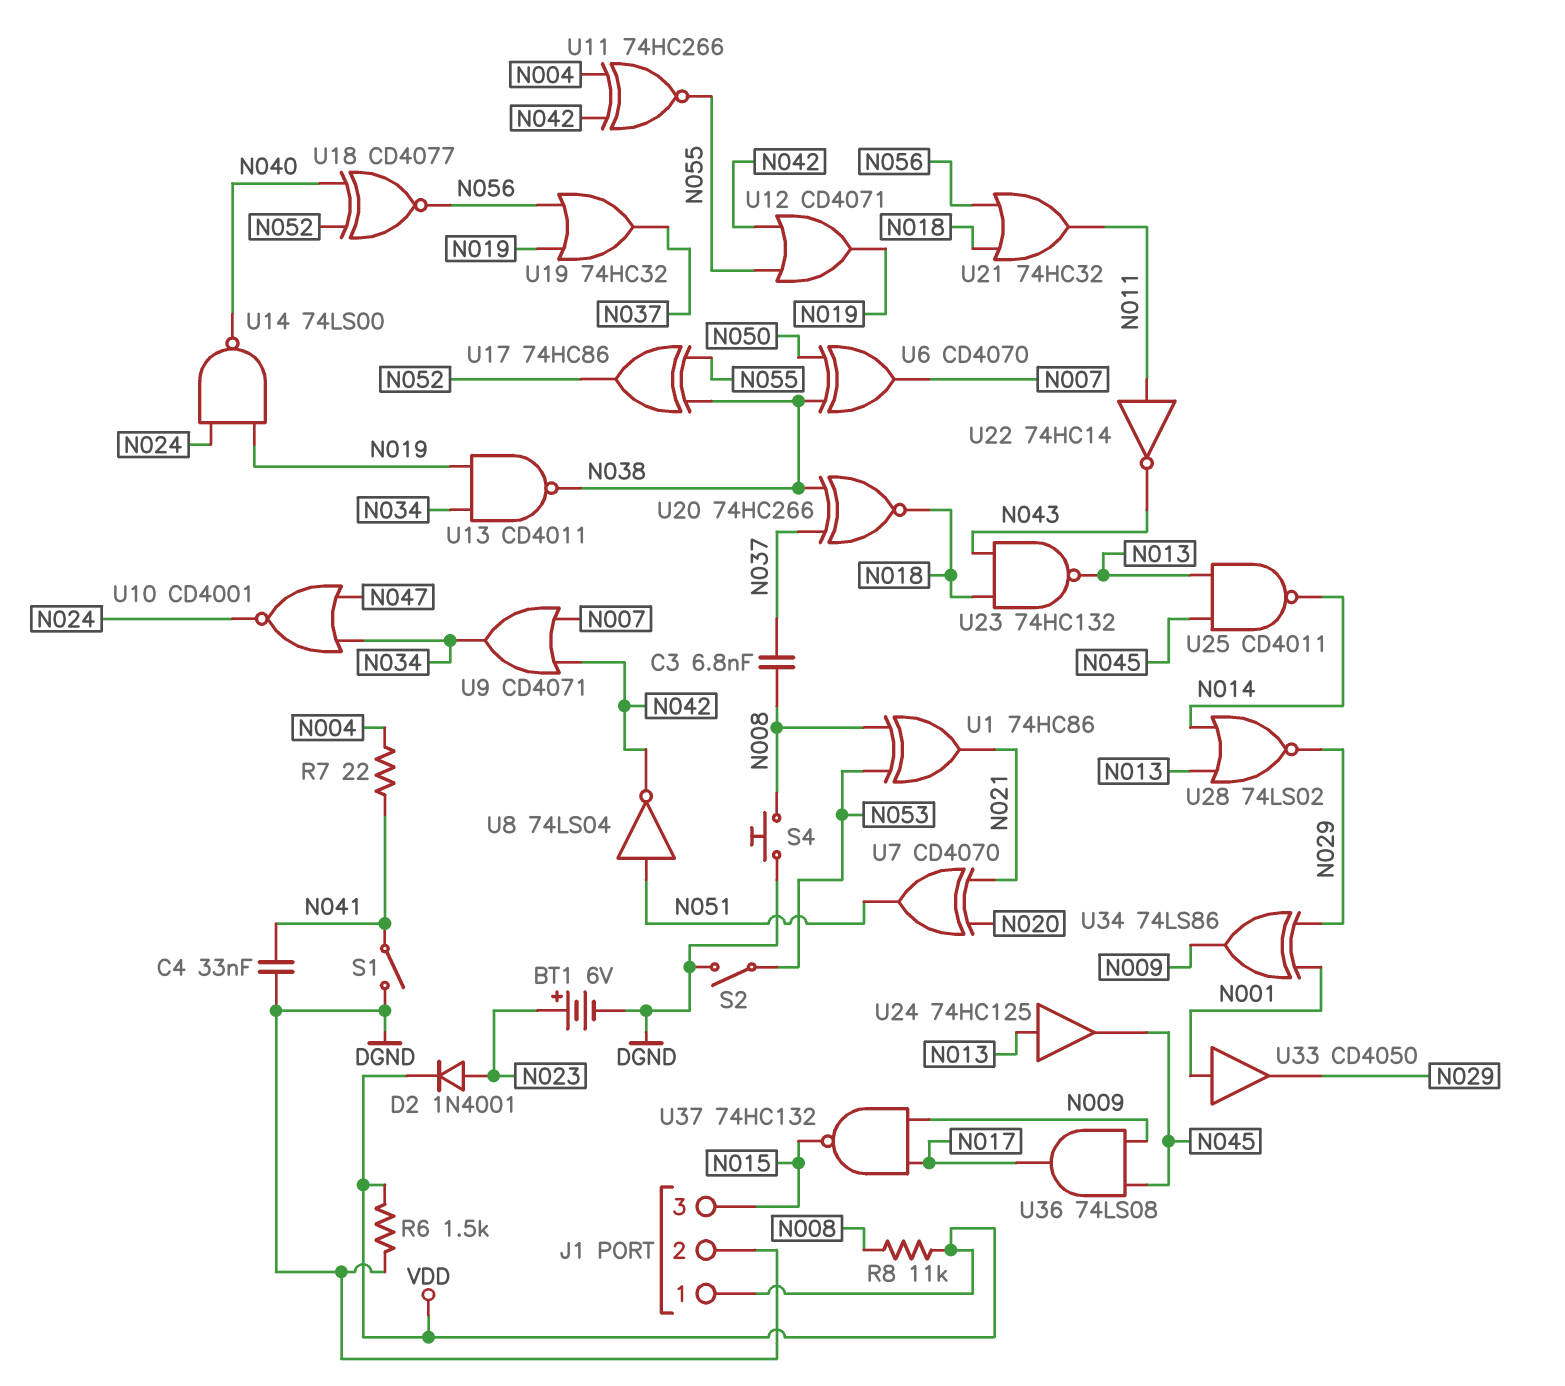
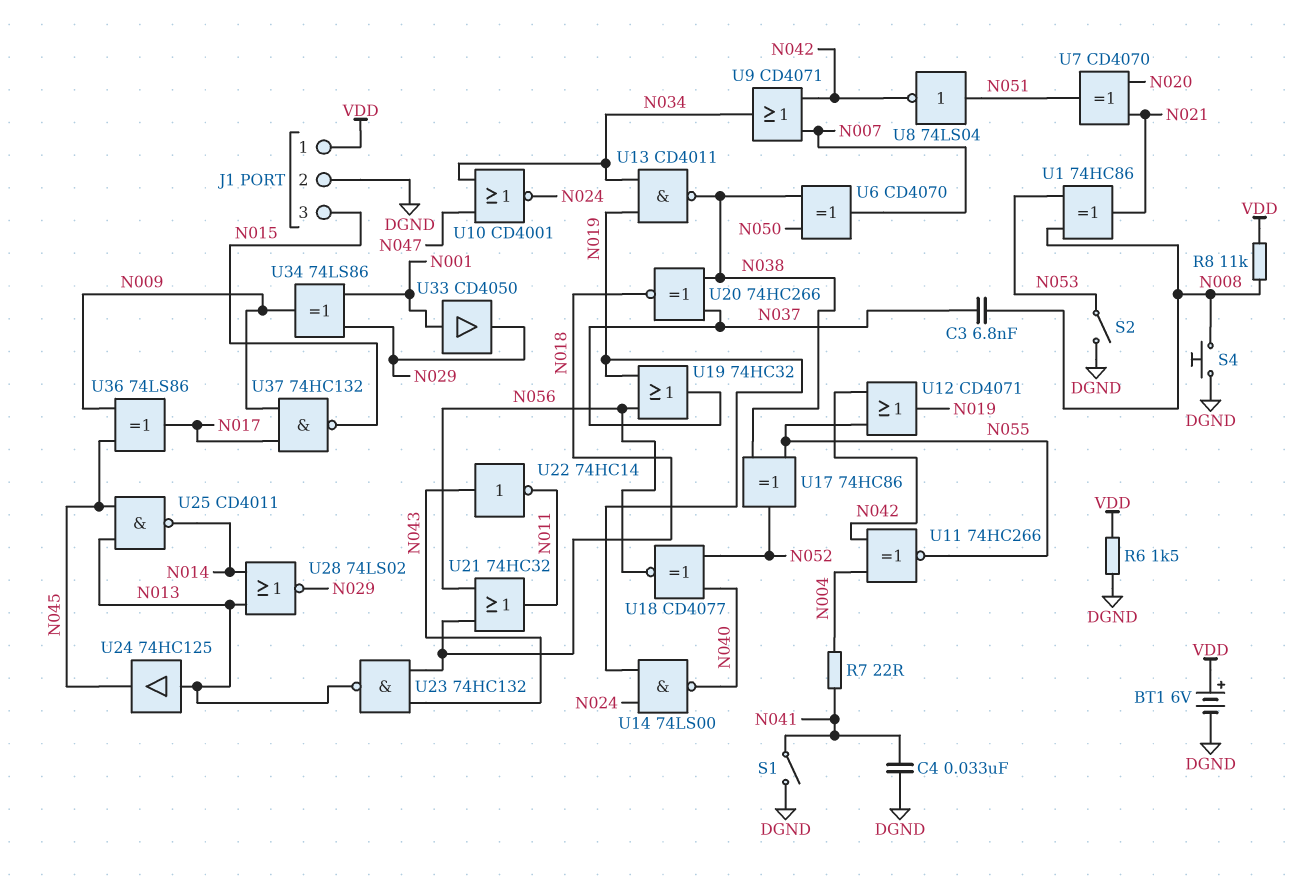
BT1: 6V (plus N023, minus DGND) -> 6V (plus VDD, minus DGND)
D2: diode 1N4001 (A N023, K VDD) -> none
U22: NOT 74HC14 (in N011, out N043) -> NOT 74HC14 (in N043, out N011)
U36: AND 74LS08 (in N009, in N045, out N017) -> XOR 74LS86 (in N009, in N045, out N017)

